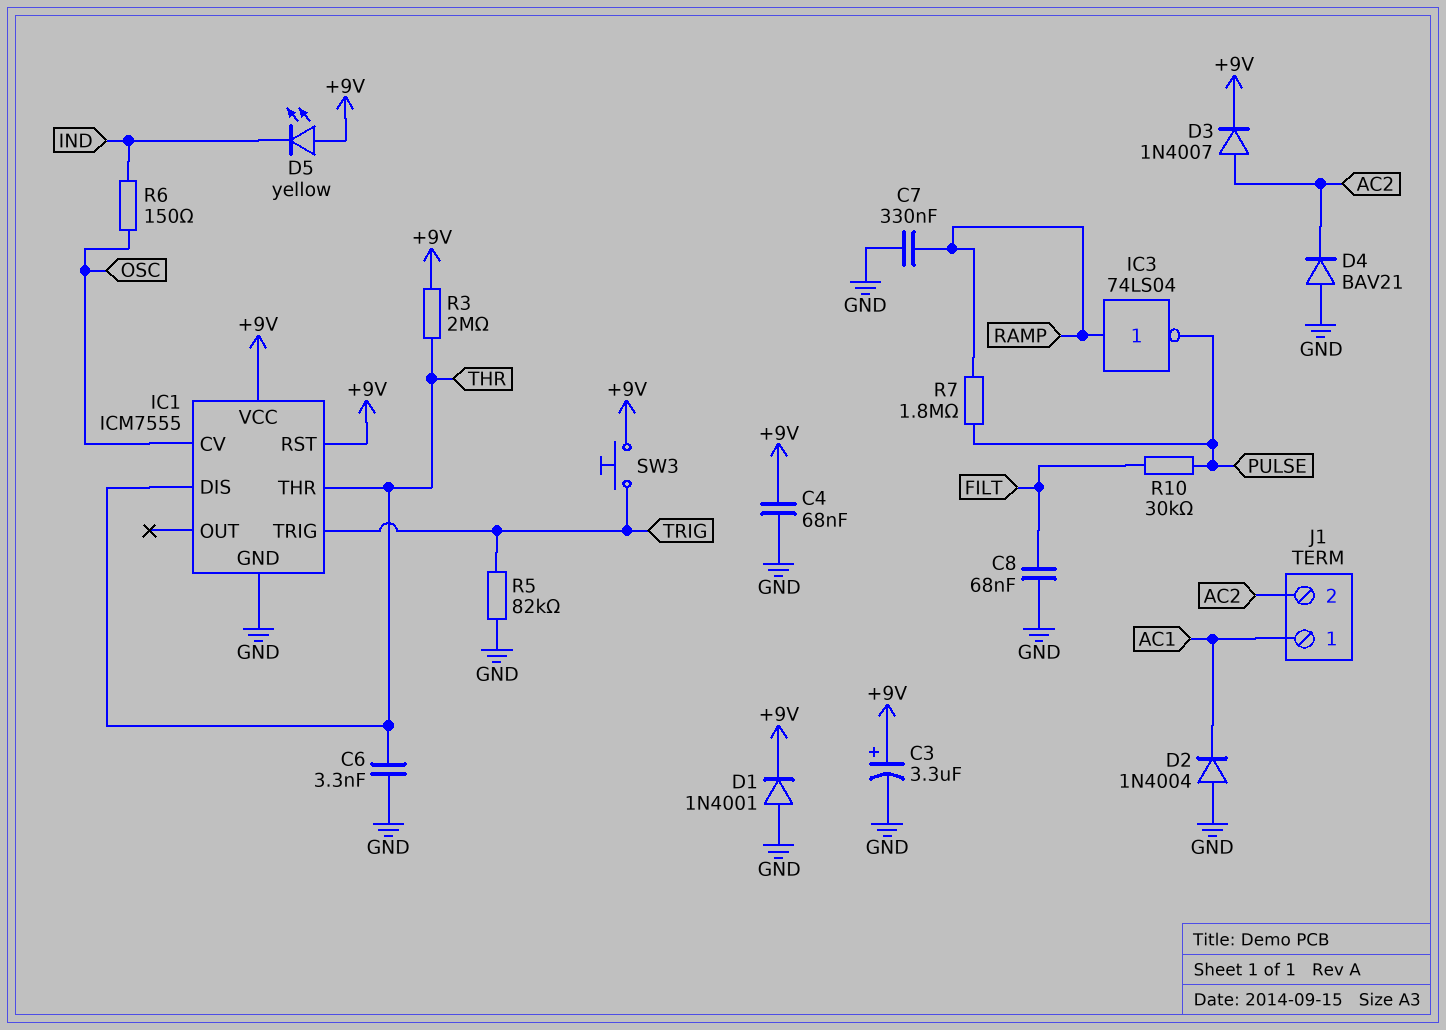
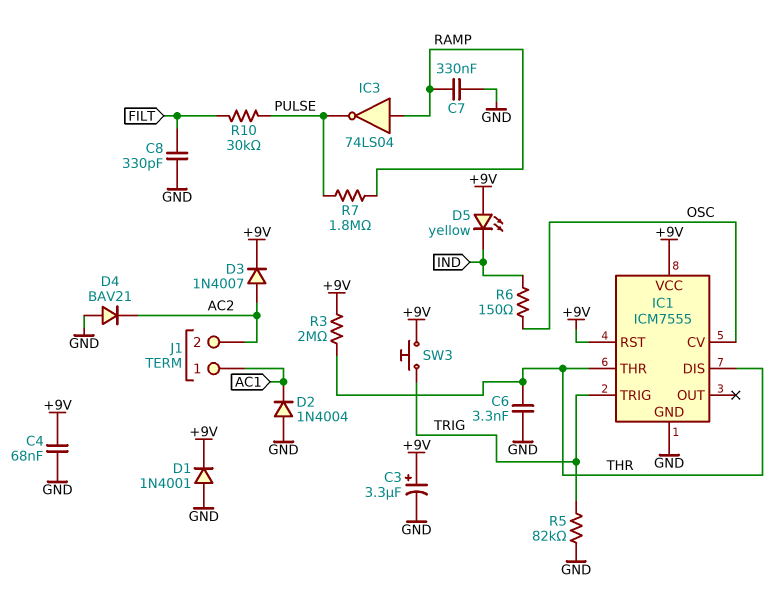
C8: 68nF (FILT, GND) -> 330pF (FILT, GND)

